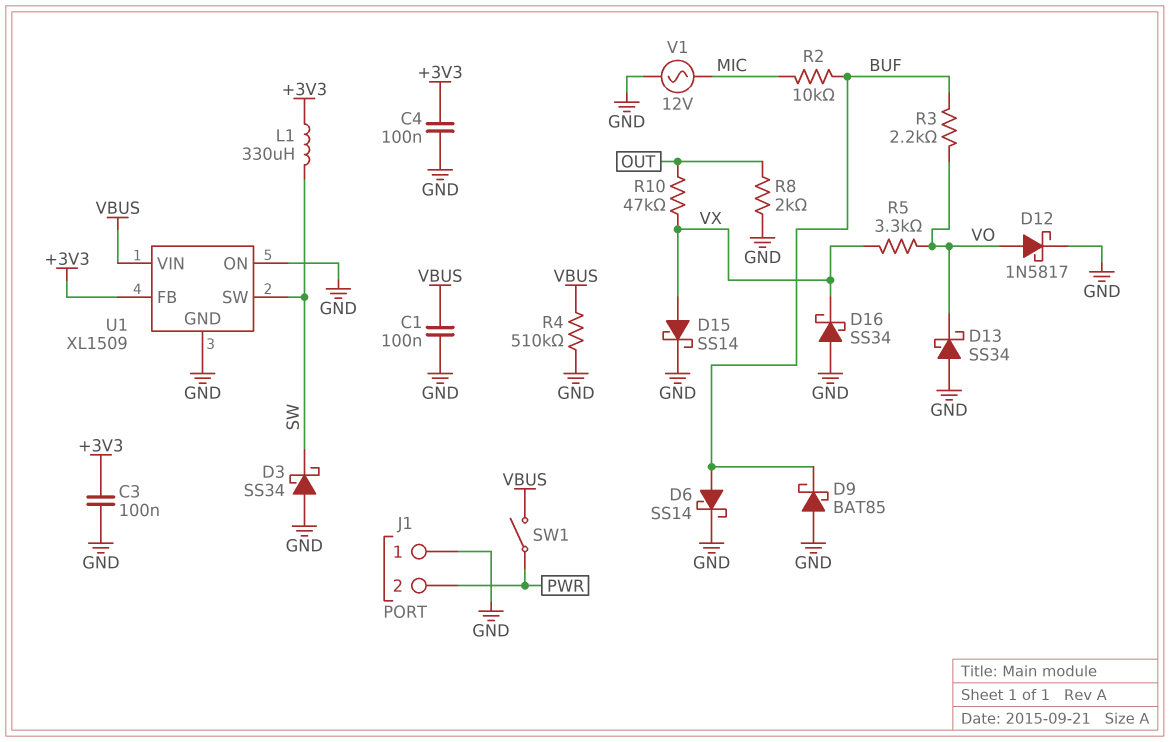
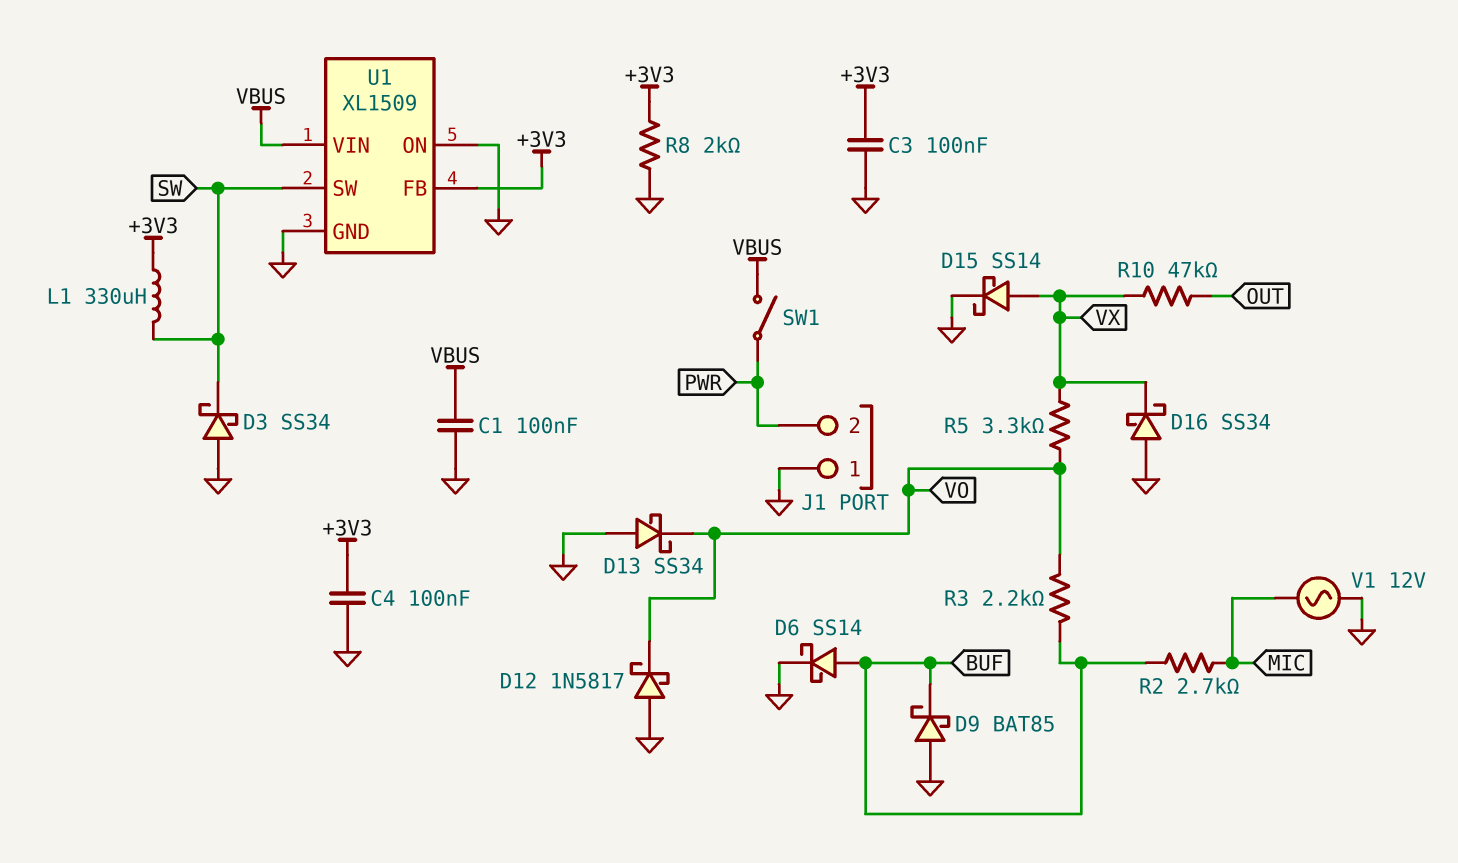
D12: schottky 1N5817 (A VO, K GND) -> schottky 1N5817 (A GND, K VO)
R2: 10k (BUF, MIC) -> 2.7k (BUF, MIC)
R4: 510k (GND, VBUS) -> none
R8: 2k (GND, OUT) -> 2k (+3V3, GND)

